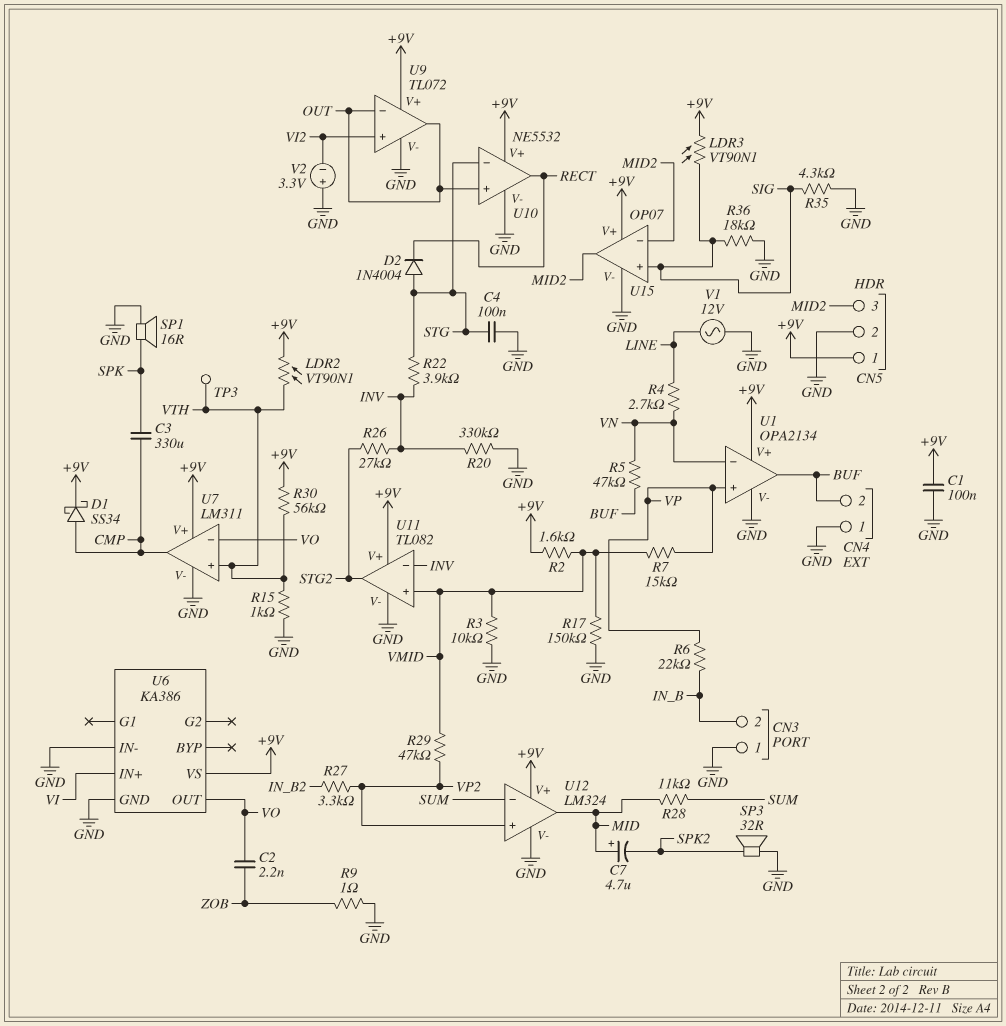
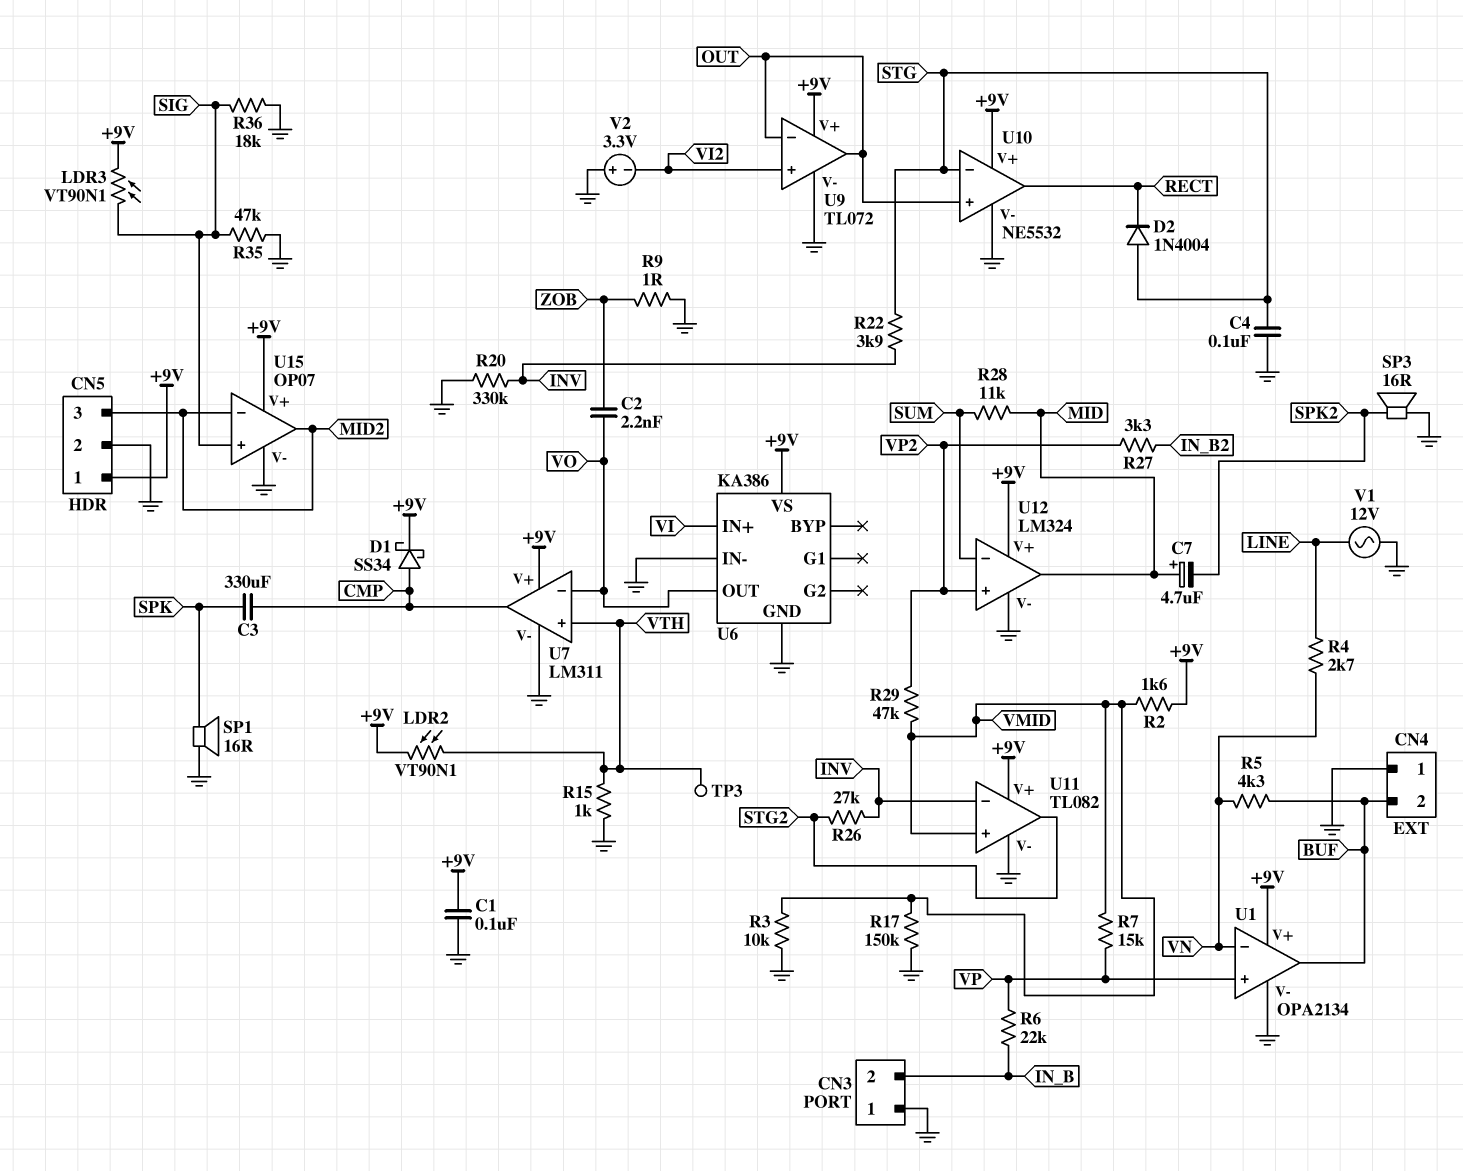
R5: 47k (BUF, VN) -> 4.3k (BUF, VN)
R30: 56k (+9V, VTH) -> none
R35: 4.3k (GND, SIG) -> 47k (GND, SIG)
SP3: speaker 32R (GND, SPK2) -> speaker 16R (GND, SPK2)

